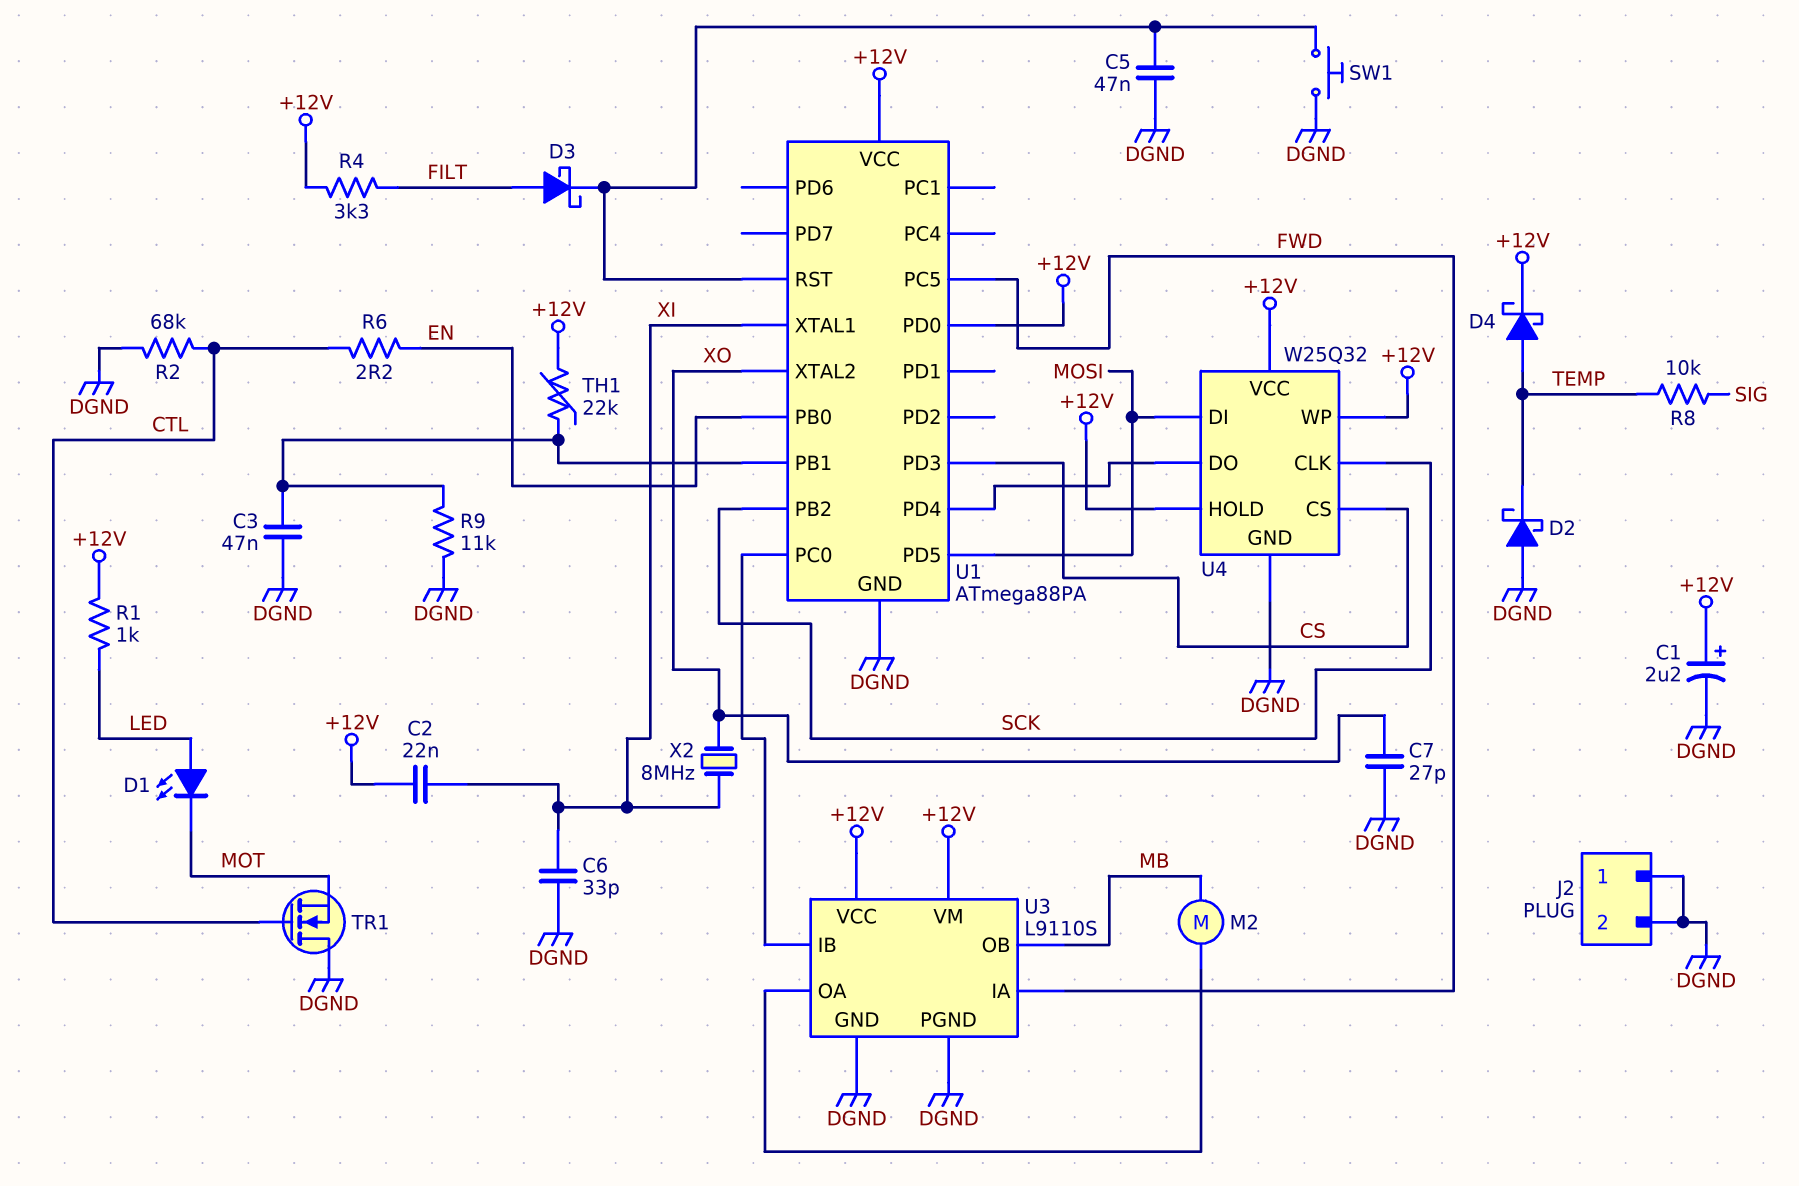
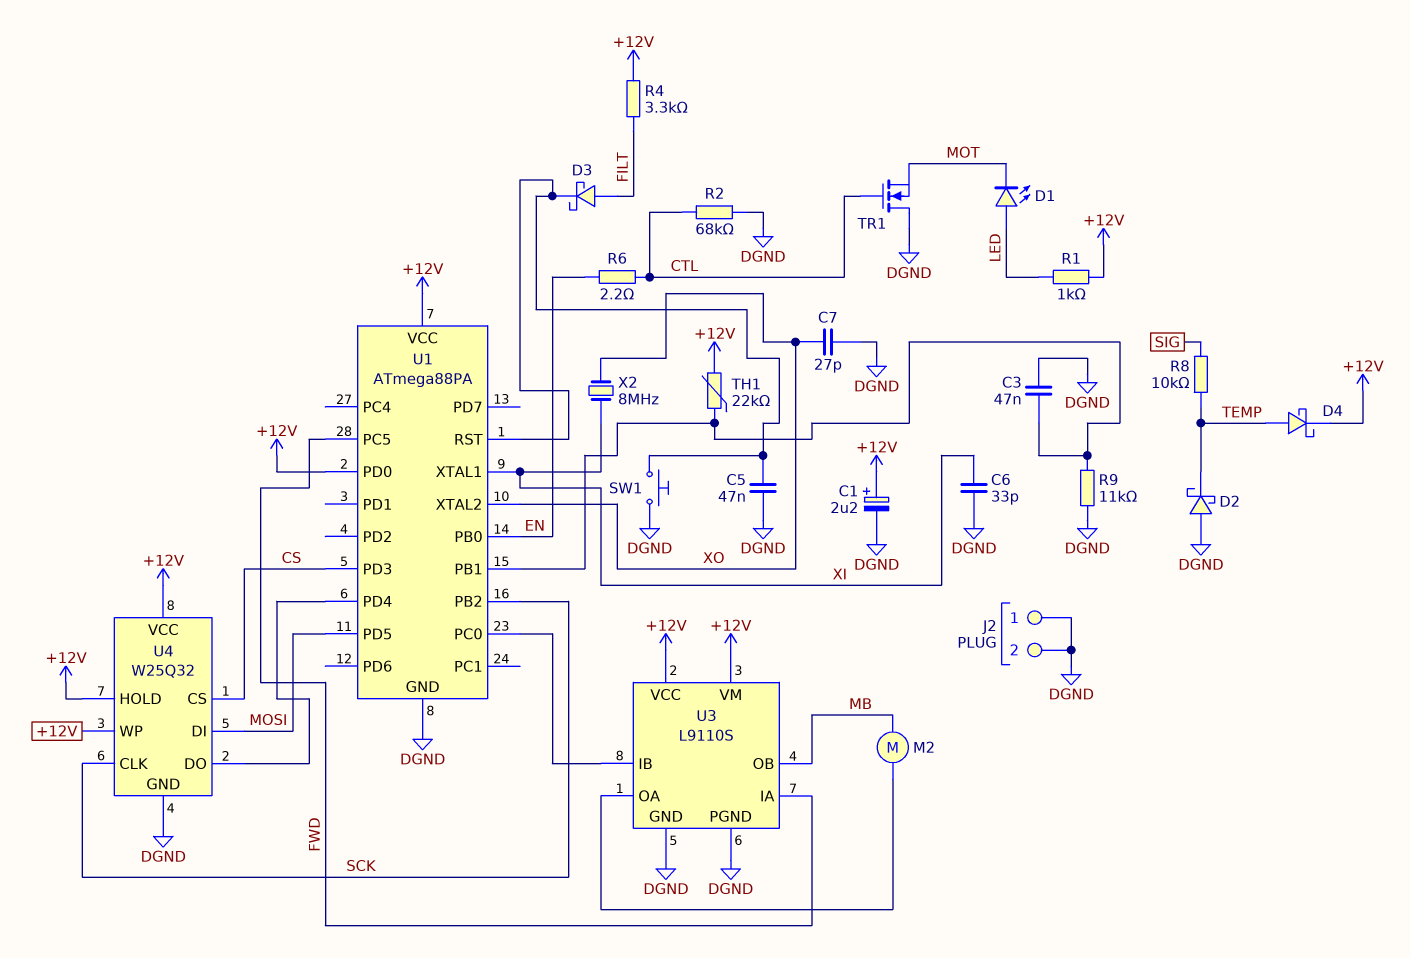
C2: 22nF (+12V, XI) -> none

